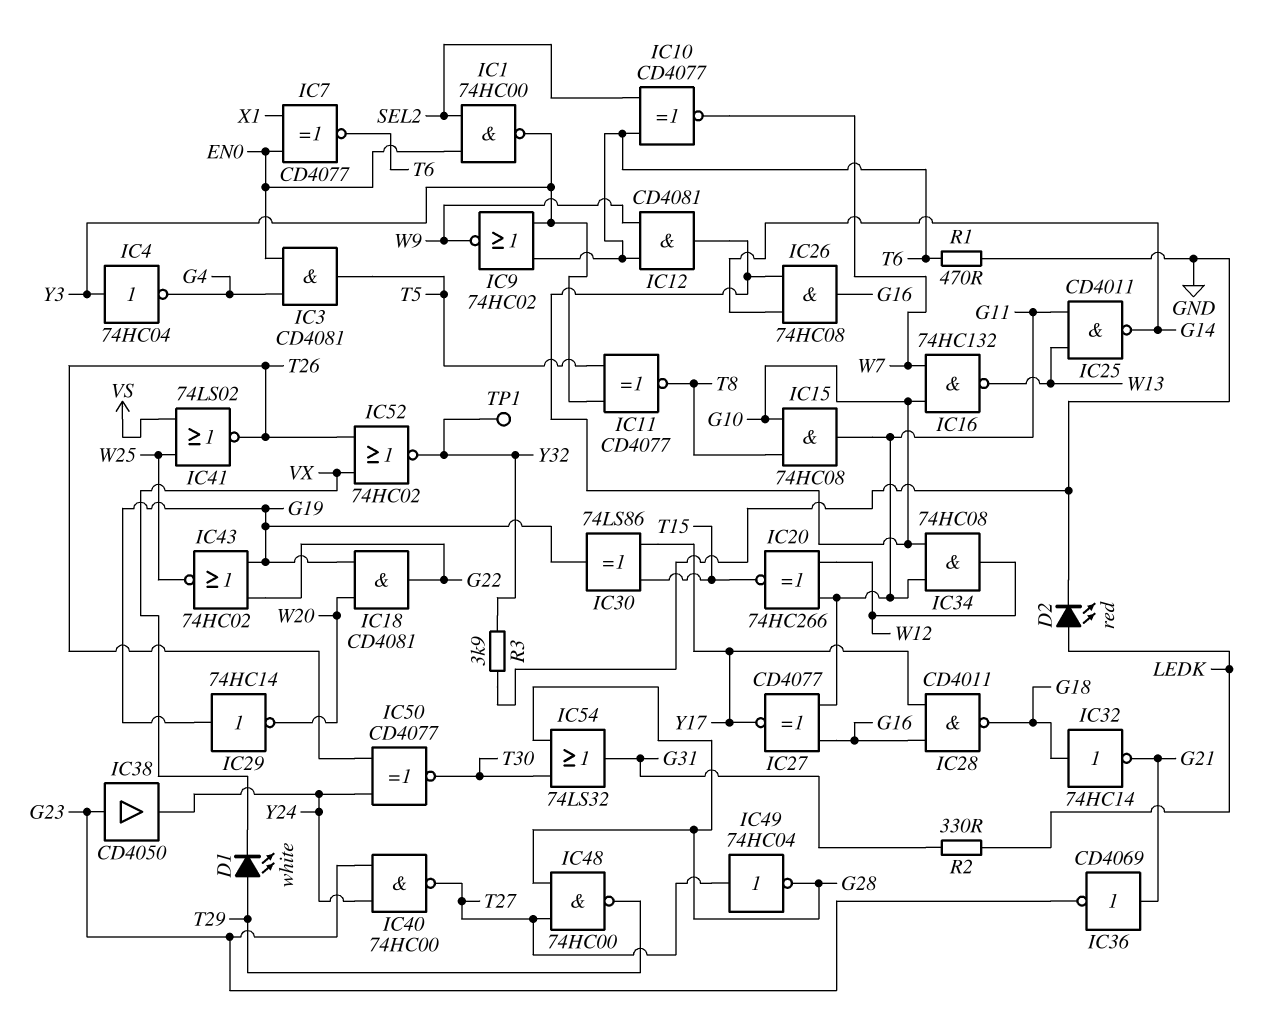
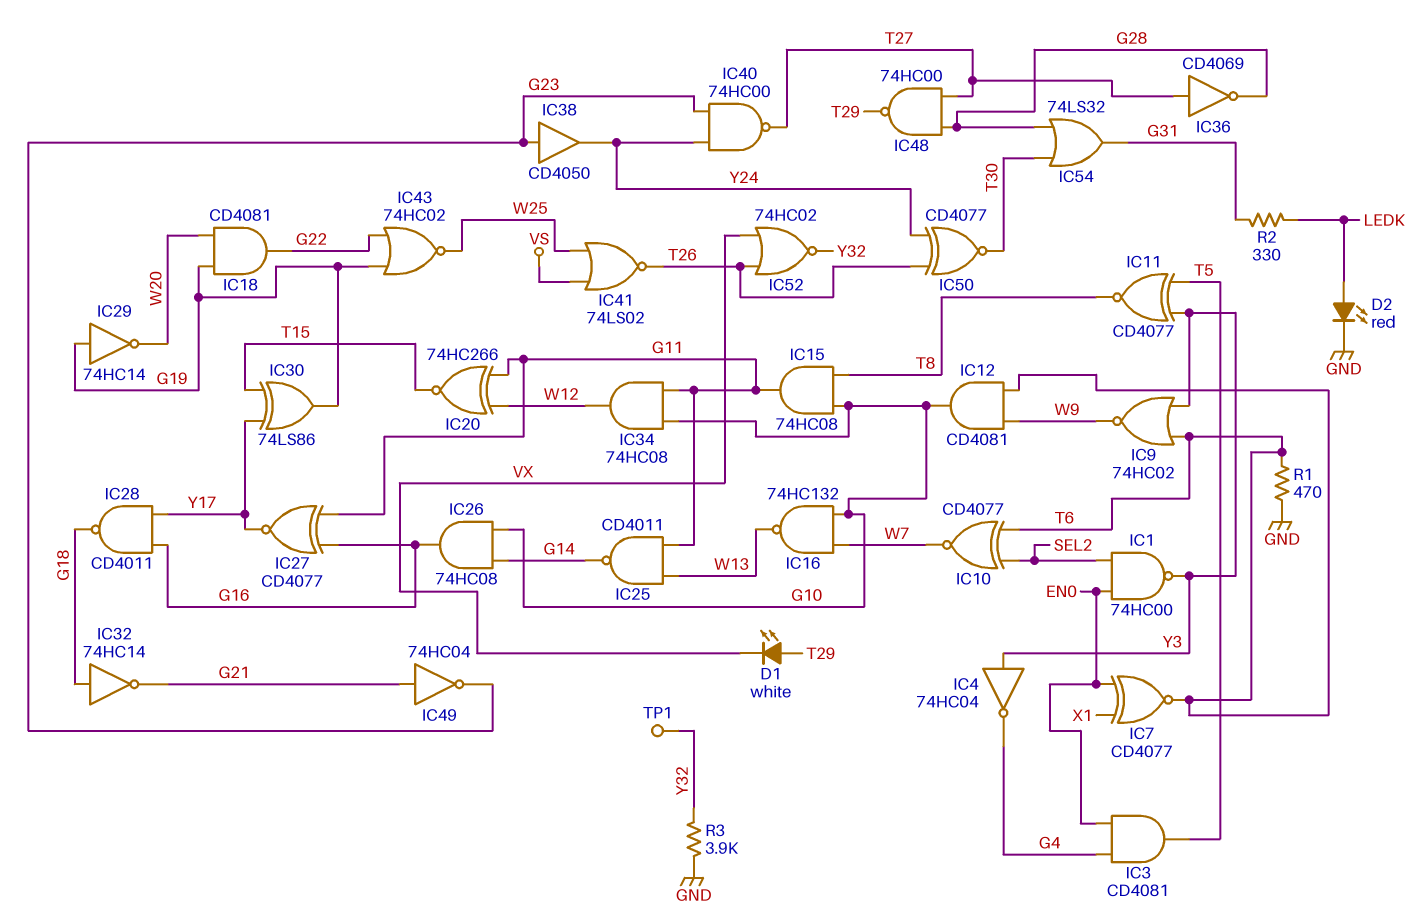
IC36: NOT CD4069 (in G21, out G23) -> NOT CD4069 (in T27, out G28)
IC49: NOT 74HC04 (in T27, out G28) -> NOT 74HC04 (in G21, out G23)

